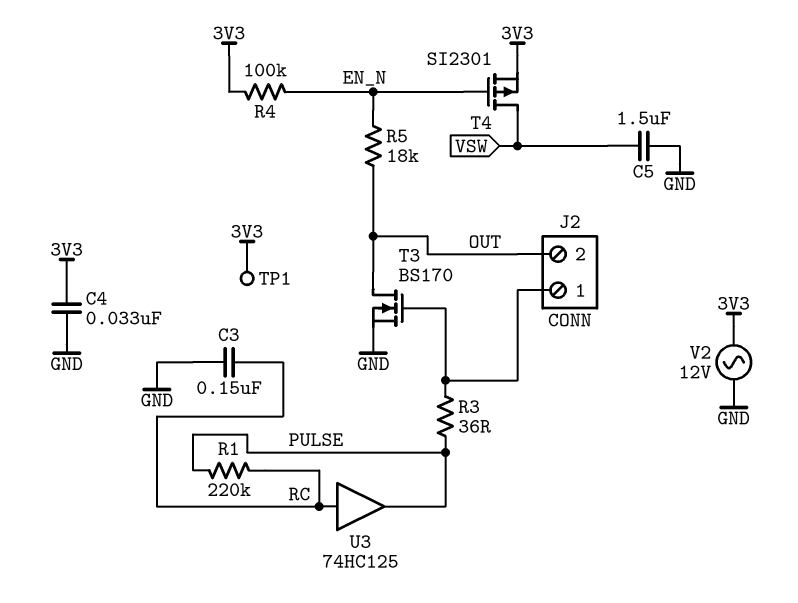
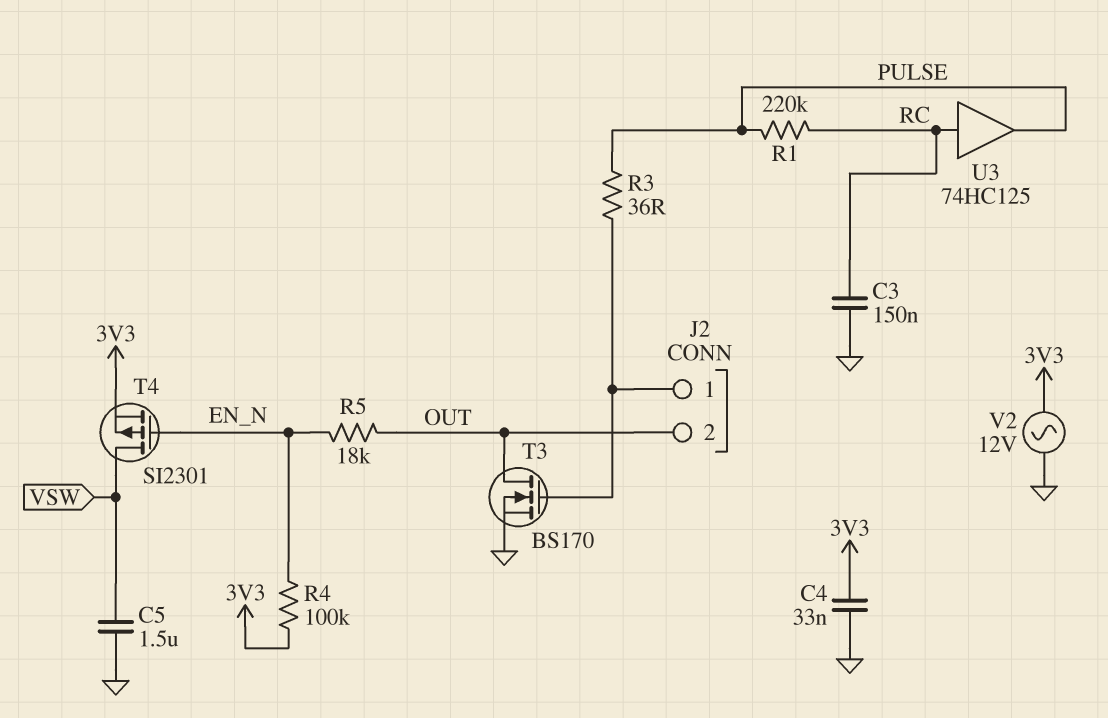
TP1: test point (3V3) -> none

